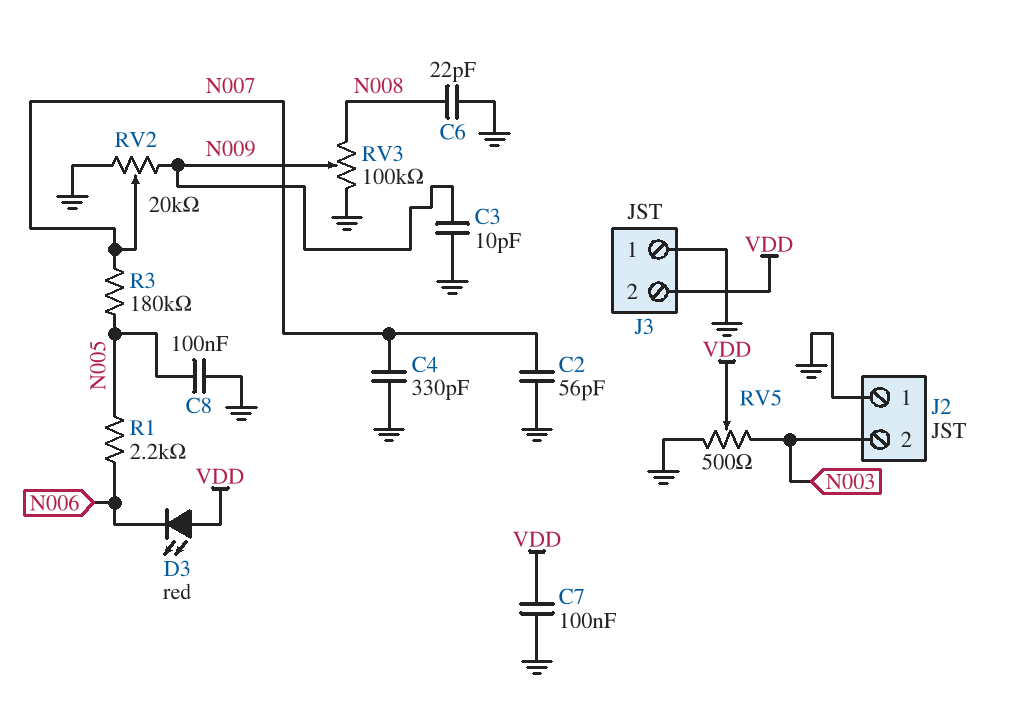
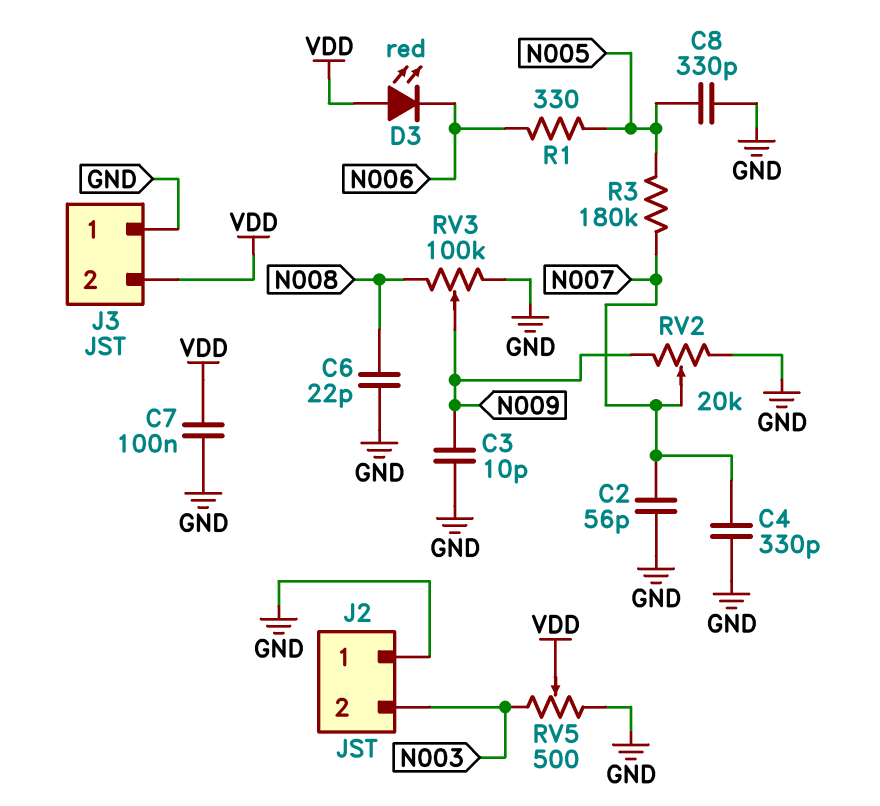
C8: 100nF (GND, N005) -> 330pF (GND, N005)
R1: 2.2k (N005, N006) -> 330 (N005, N006)

